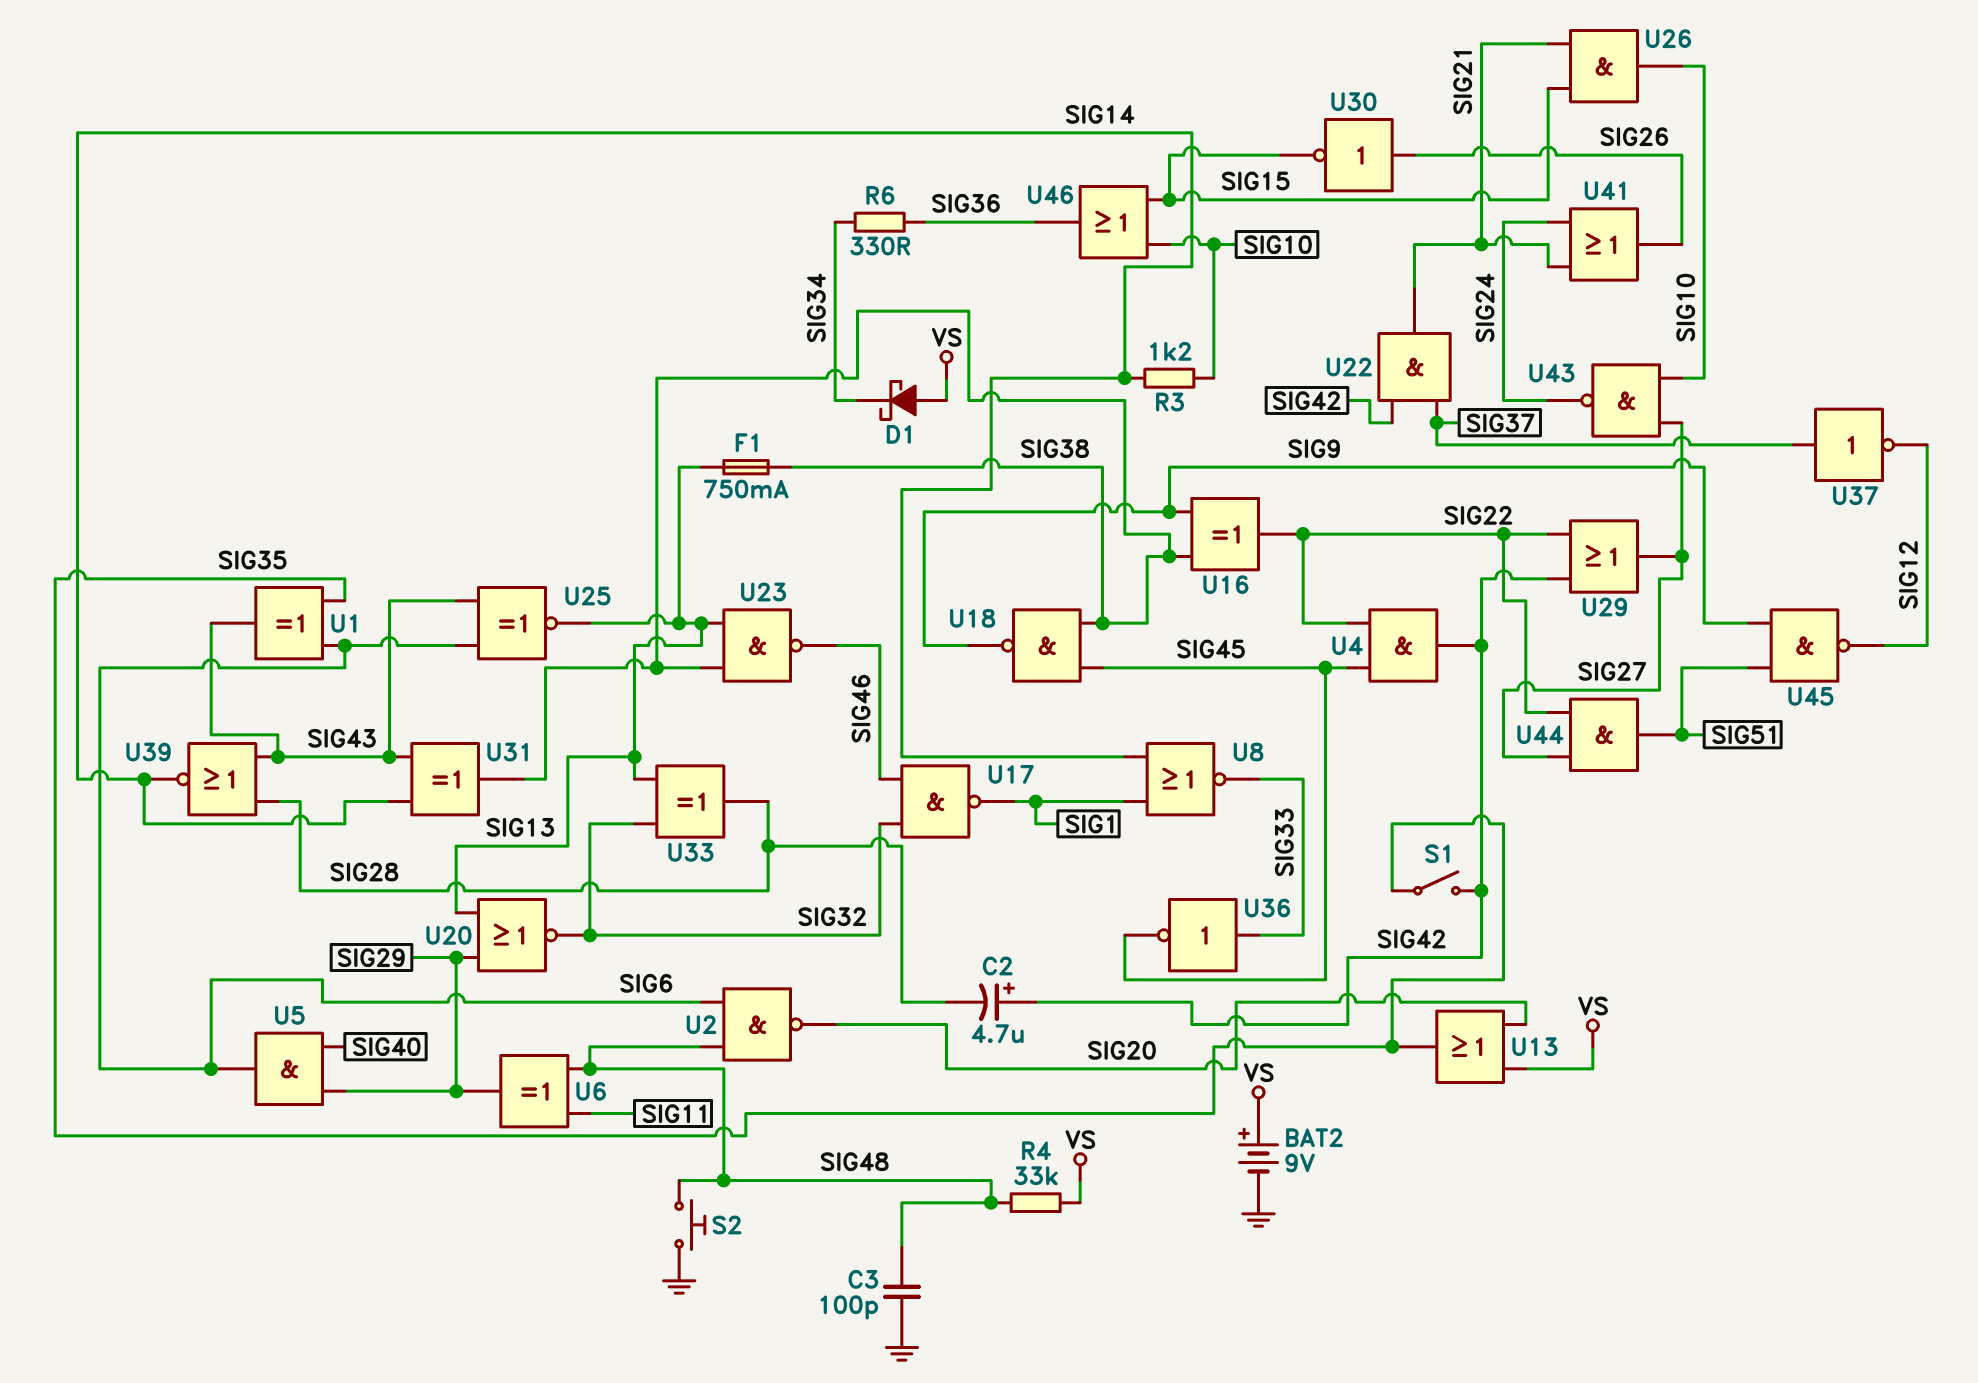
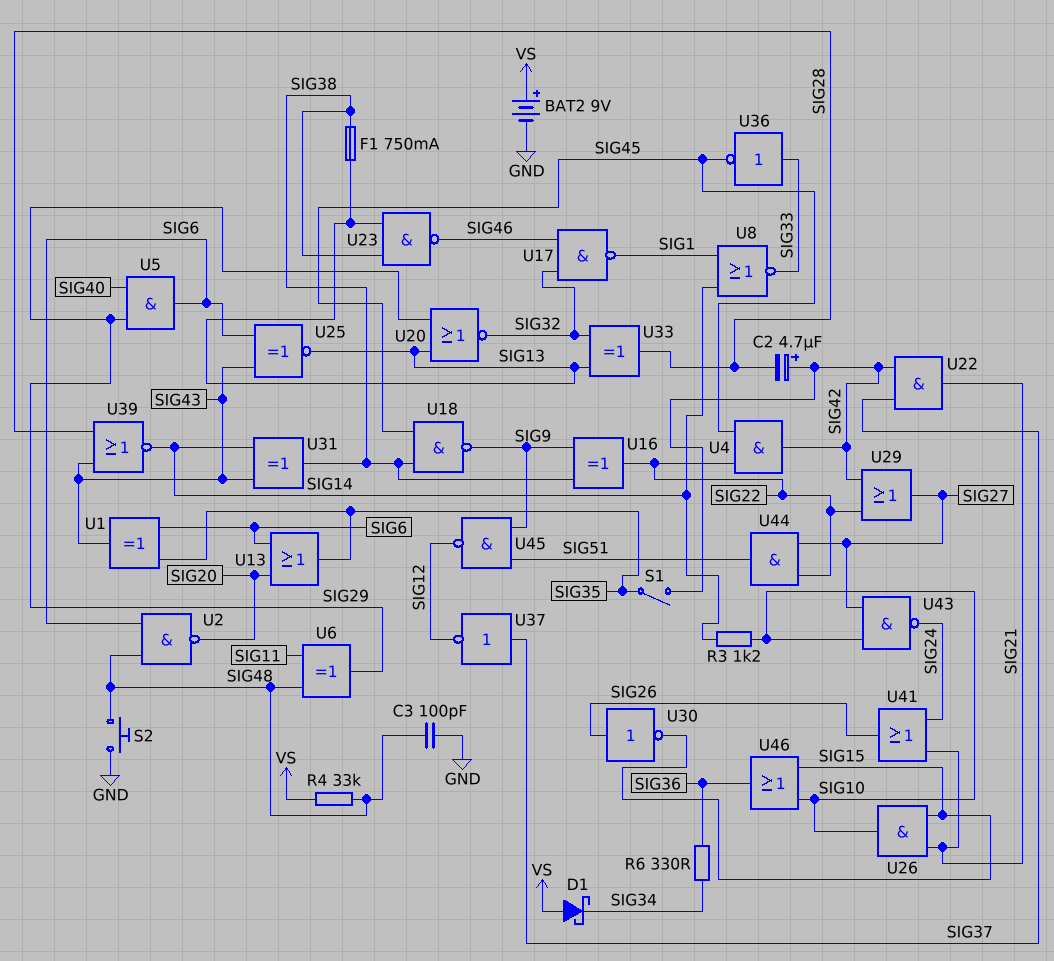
U13: OR (in SIG20, in VS, out SIG35) -> OR (in SIG6, in SIG20, out SIG35)

